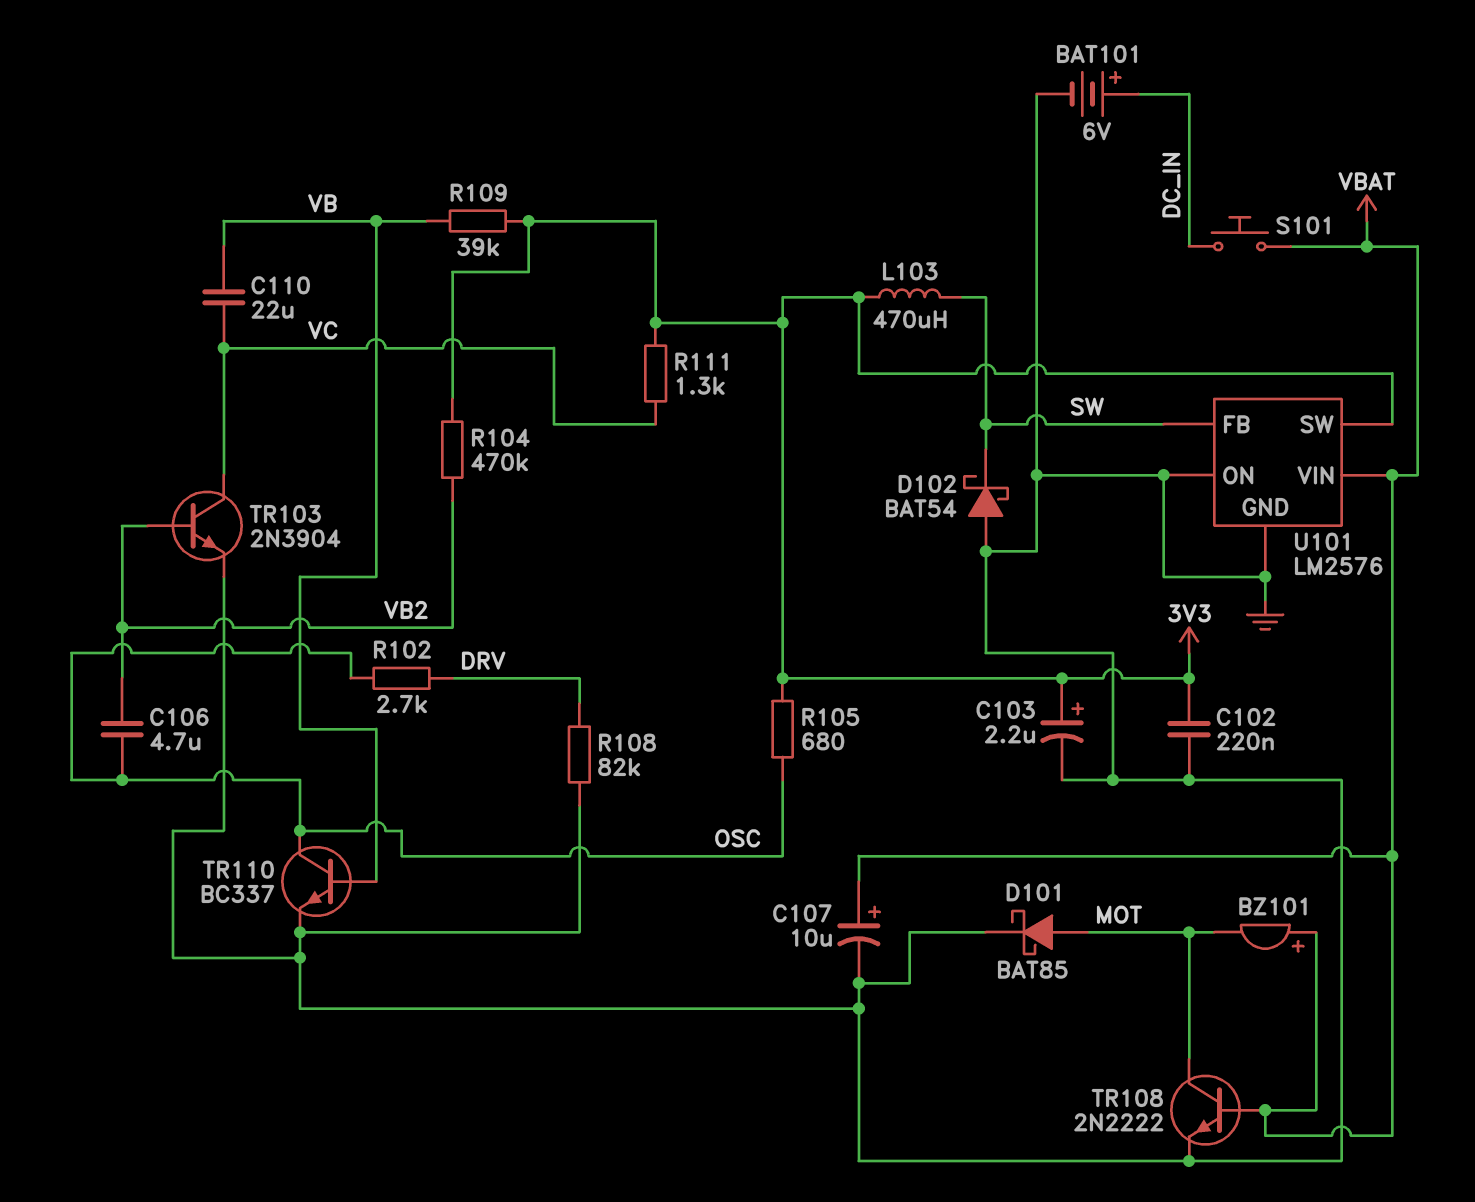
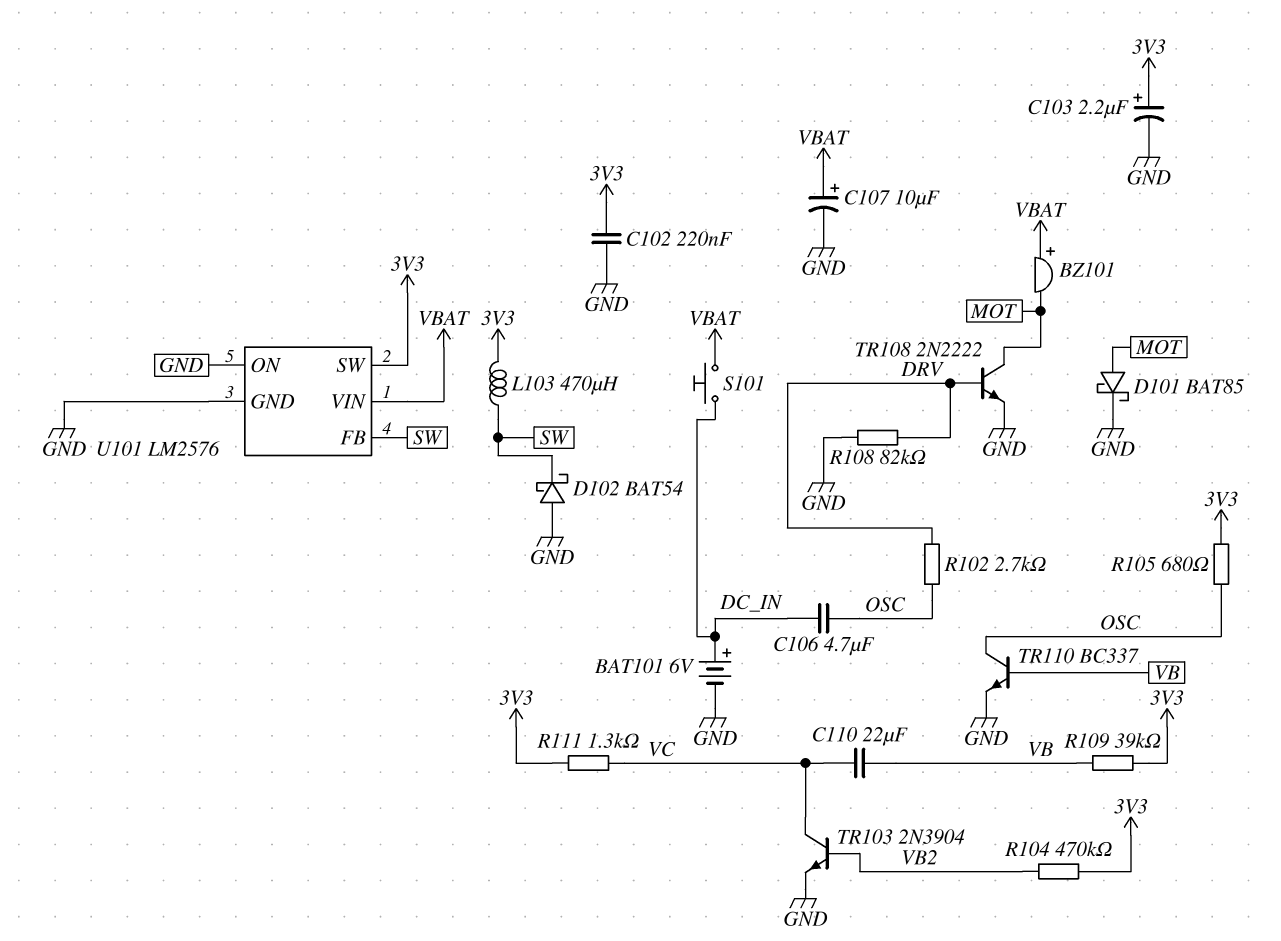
C106: 4.7uF (OSC, VB2) -> 4.7uF (DC_IN, OSC)
TR108: NPN 2N2222 (B VBAT, C MOT, E GND) -> NPN 2N2222 (B DRV, C MOT, E GND)

